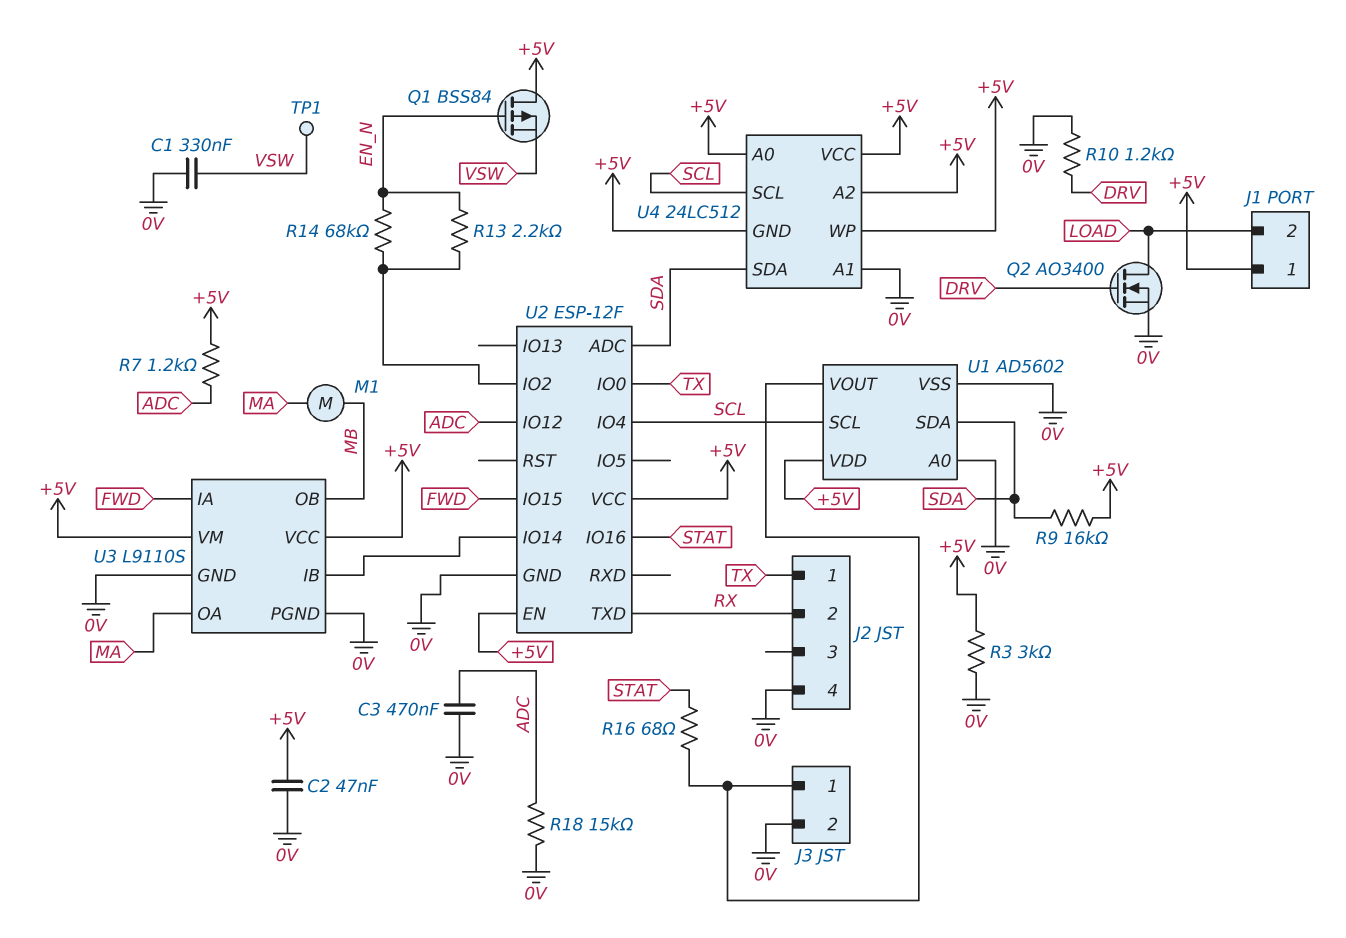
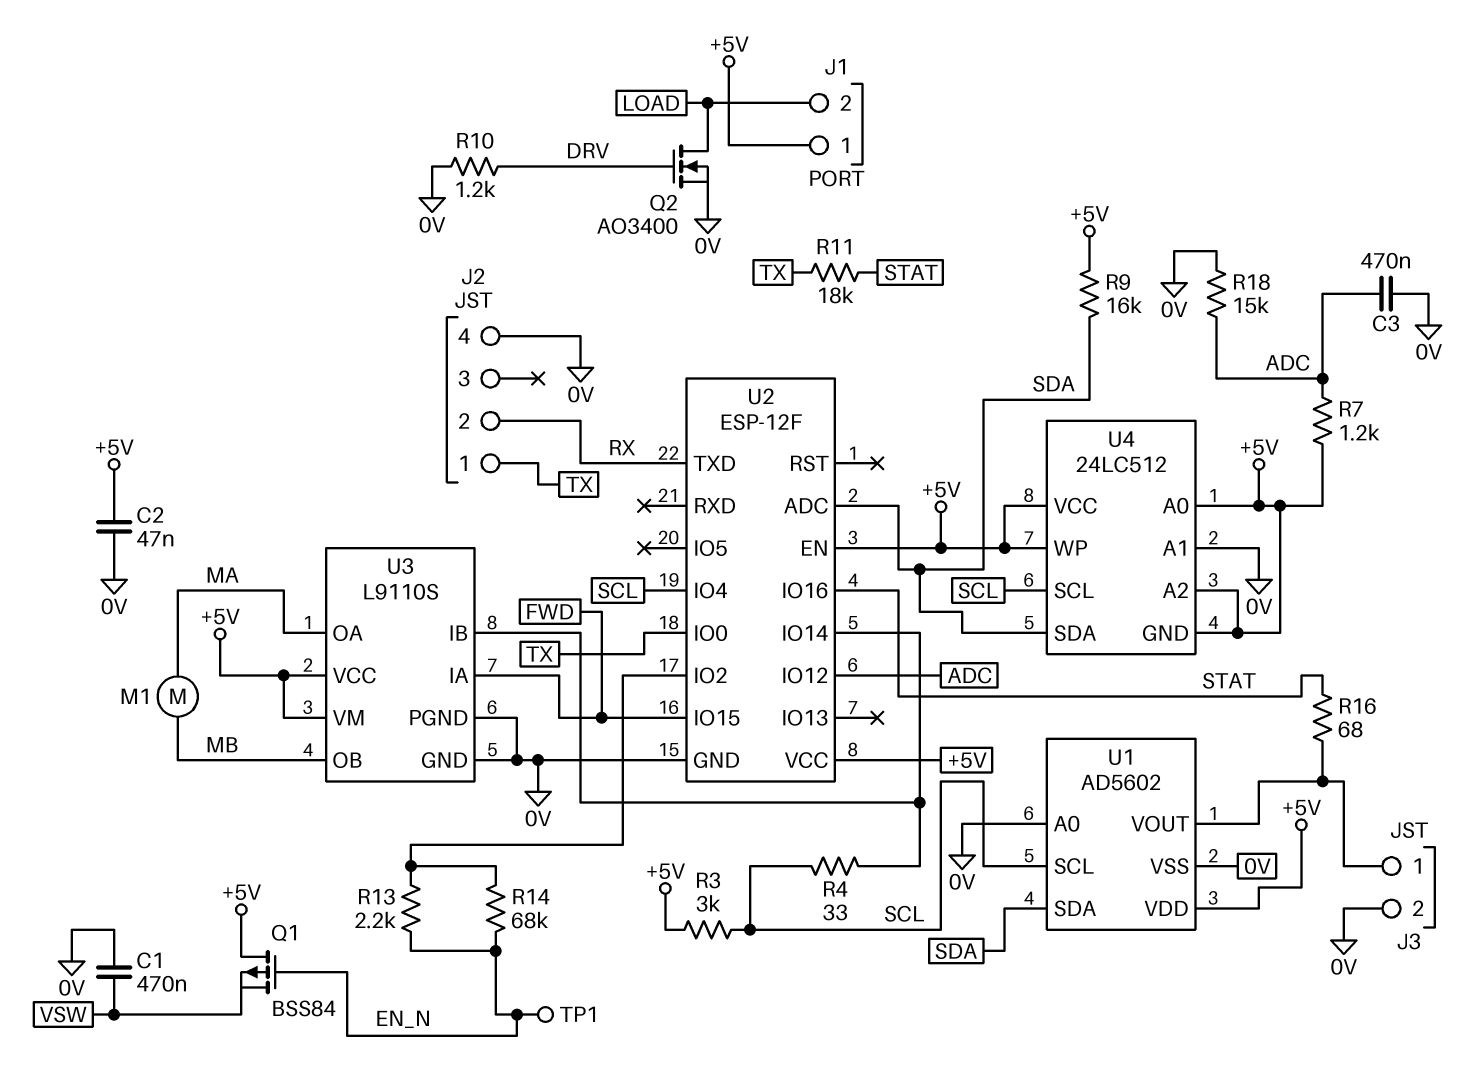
C1: 330nF (0V, VSW) -> 470nF (0V, VSW)
R3: 3k (+5V, 0V) -> 3k (+5V, SCL)
R4: none -> 33 (SCL, U2/IO14)
R11: none -> 18k (STAT, TX)
TP1: test point (VSW) -> test point (EN_N)

